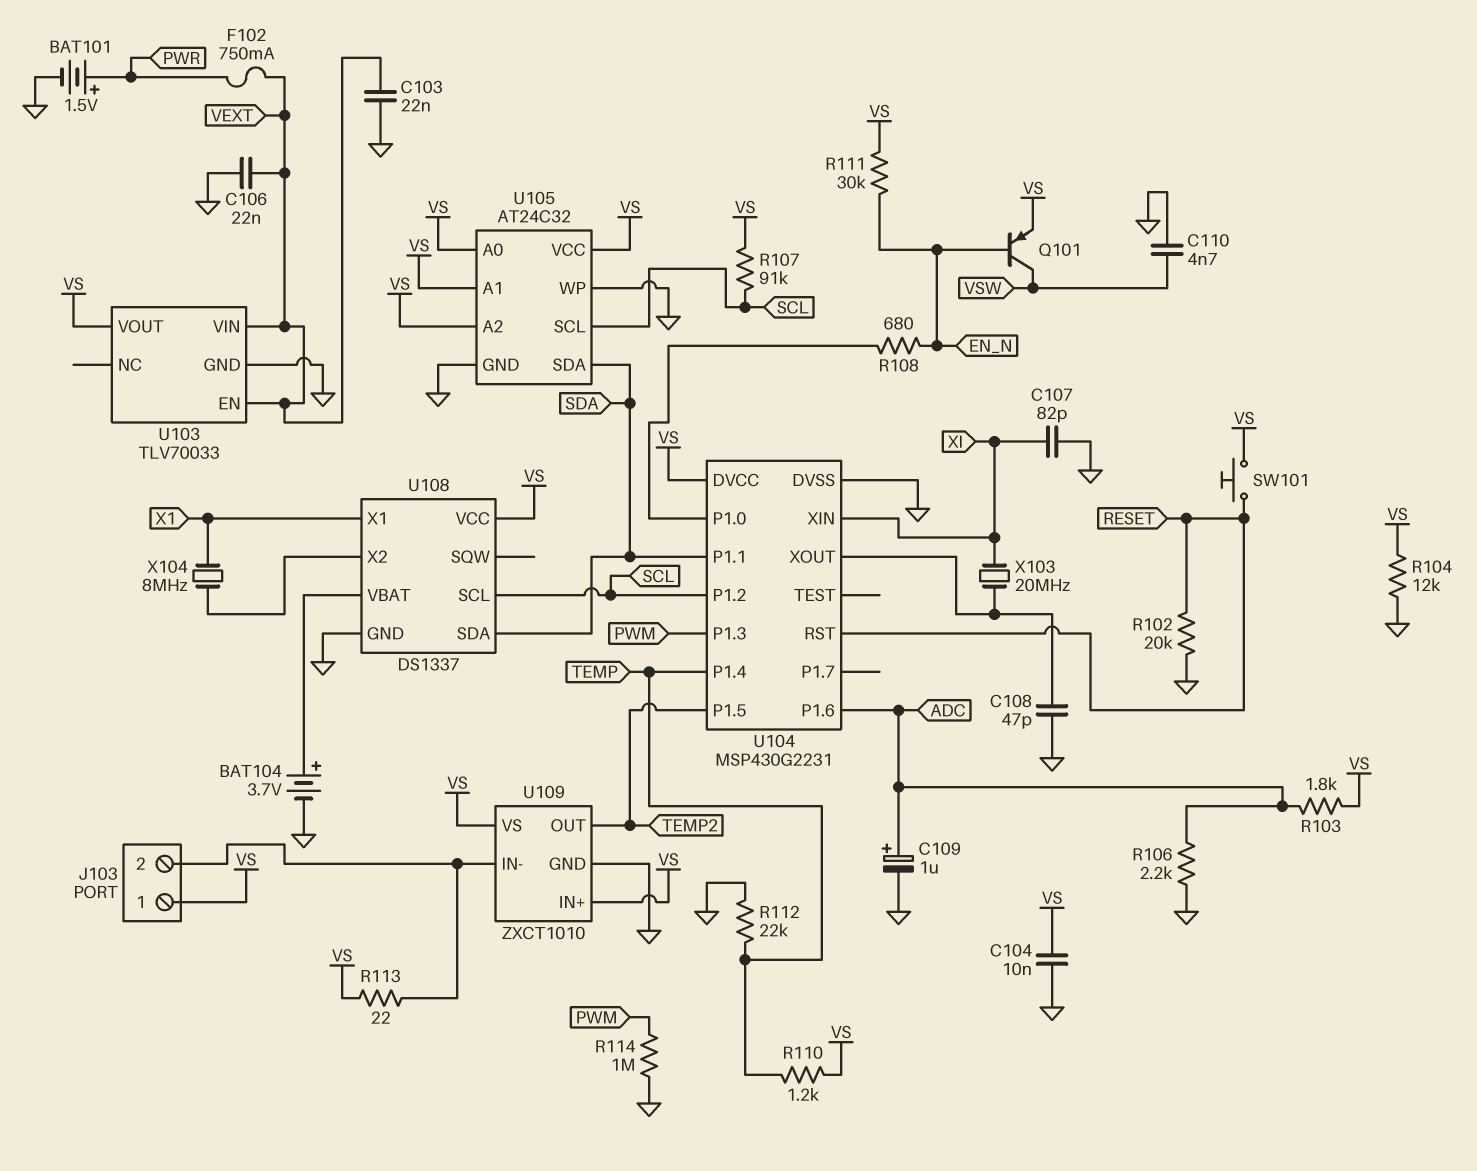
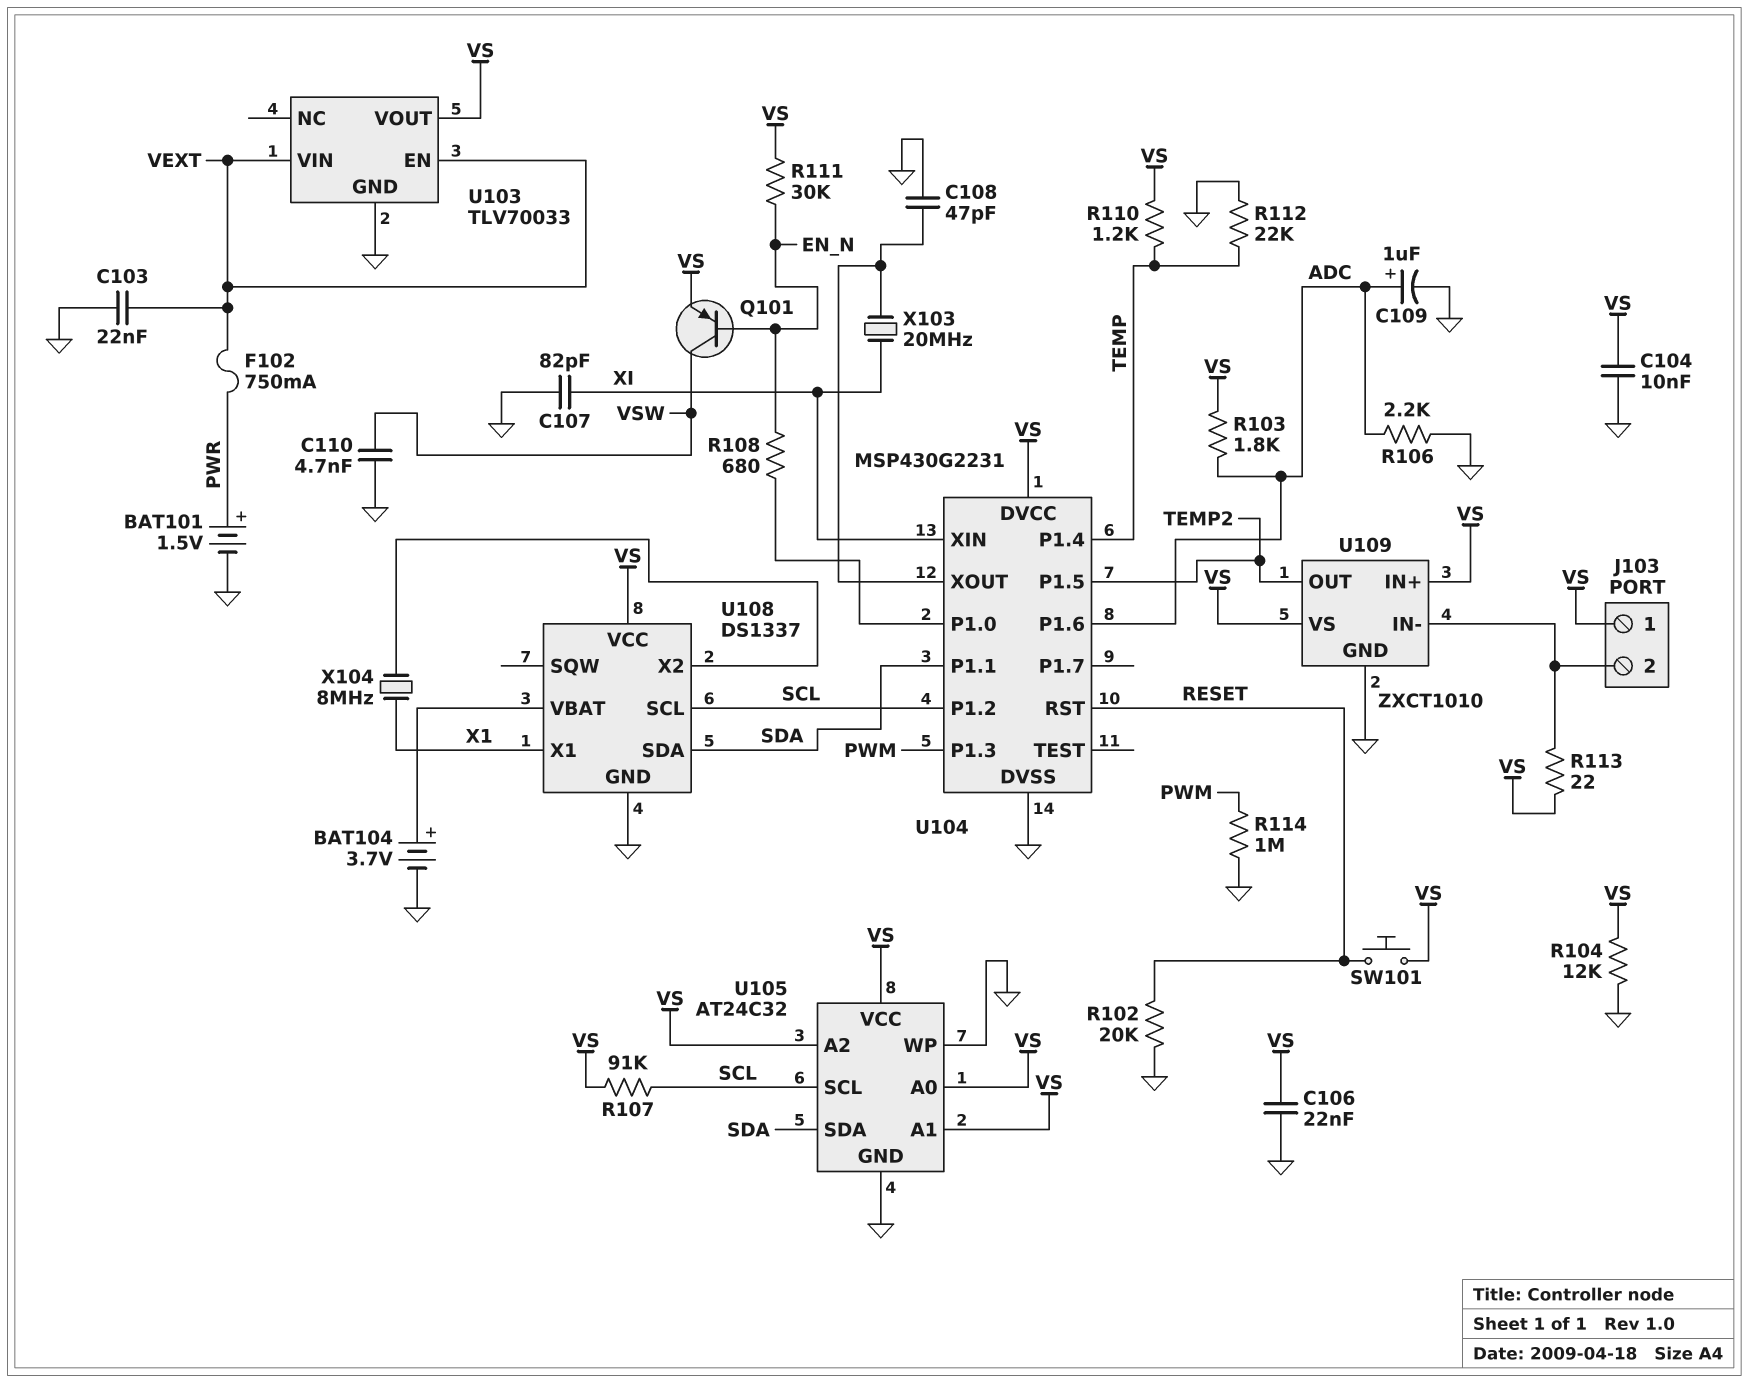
C106: 22nF (GND, VEXT) -> 22nF (GND, VS)

